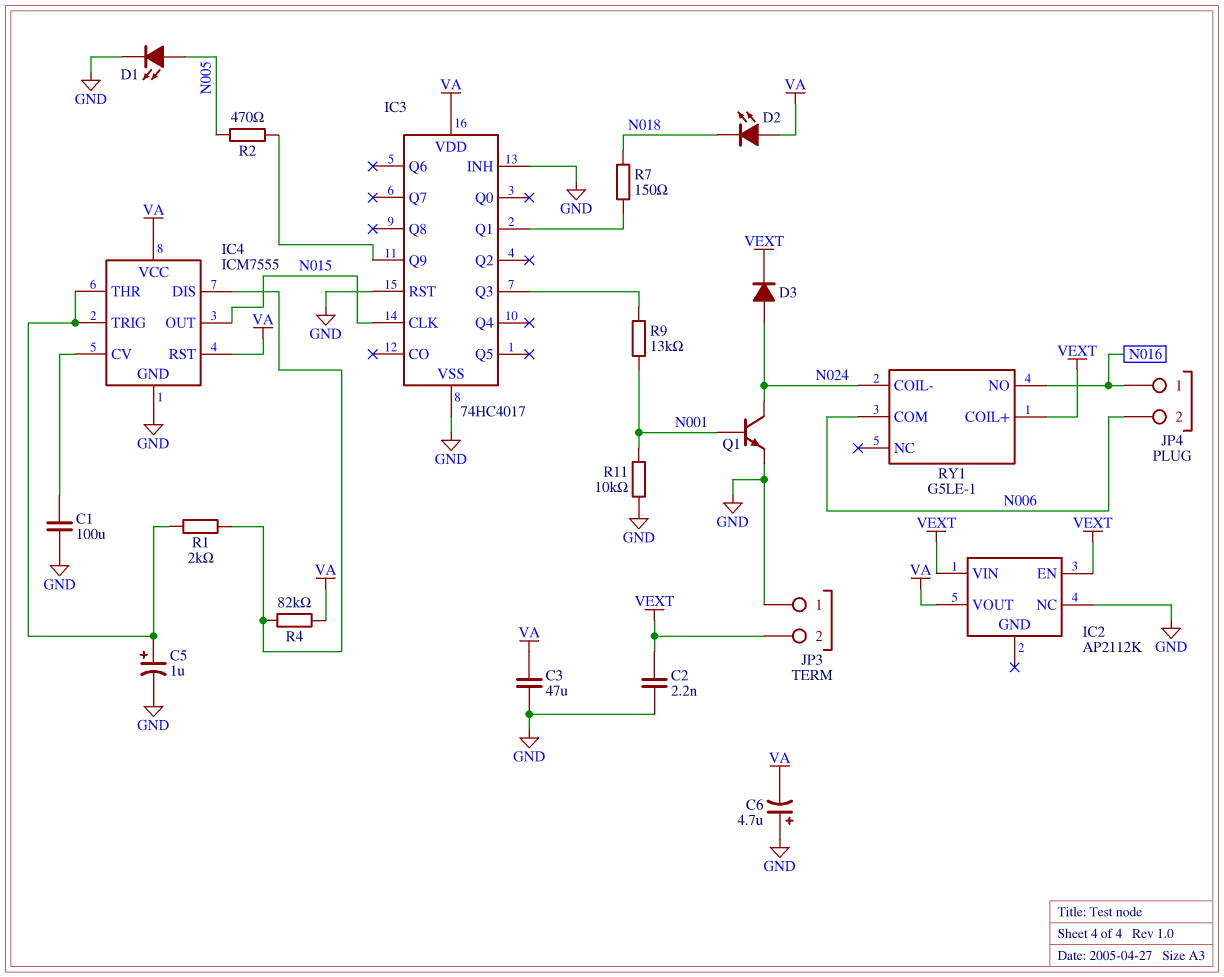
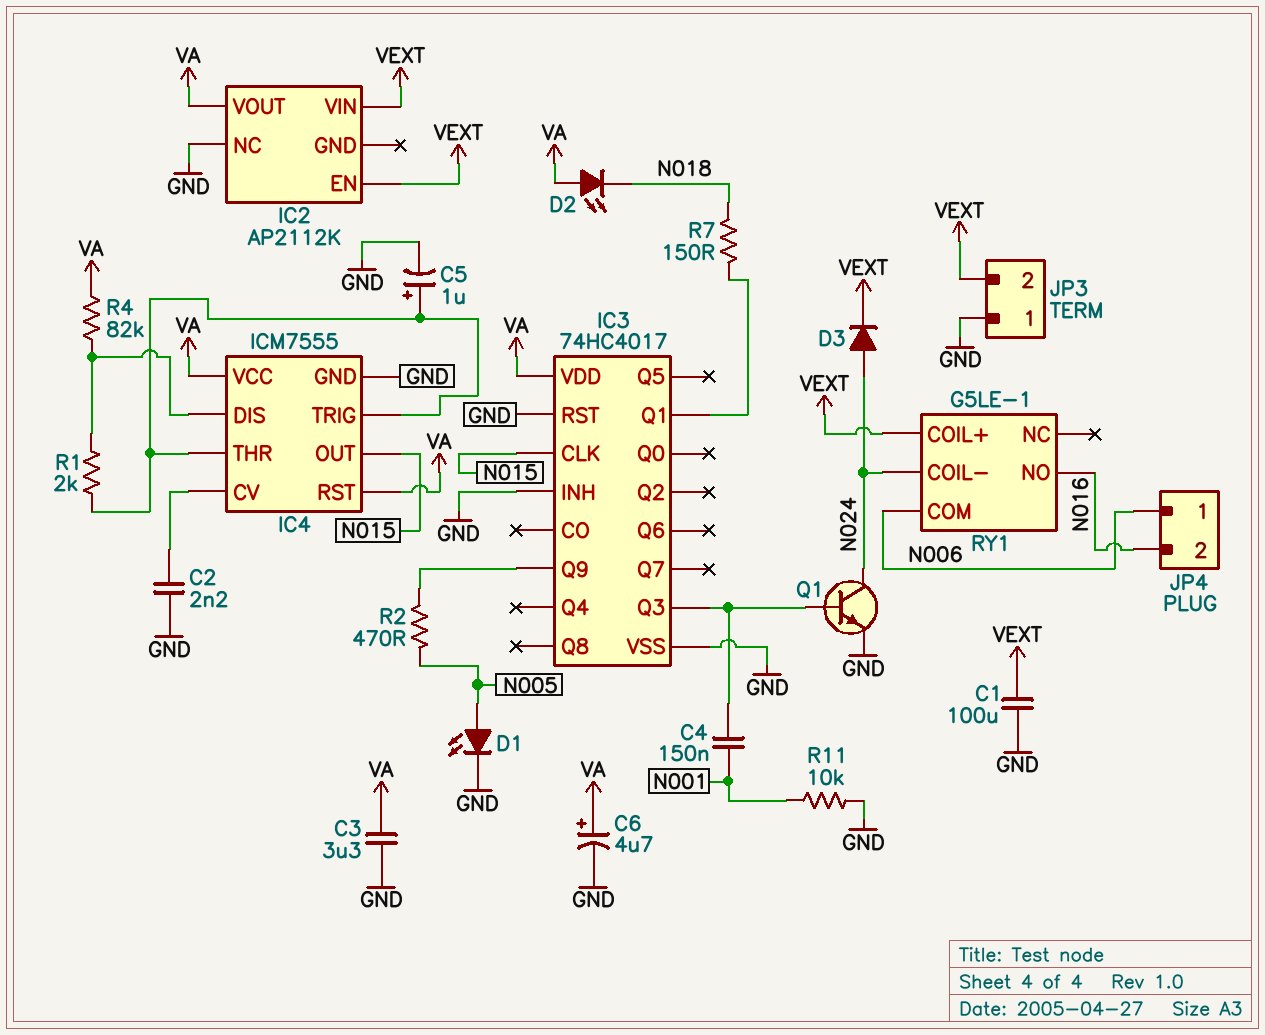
C1: 100uF (GND, IC4/CV) -> 100uF (GND, VEXT)
C2: 2.2nF (GND, VEXT) -> 2.2nF (GND, IC4/CV)
C3: 47uF (GND, VA) -> 3.3uF (GND, VA)
C4: none -> 150nF (IC3/Q3, N001)
C6: 4.7uF (plus GND, minus VA) -> 4.7uF (plus VA, minus GND)
JP4 pin 1: N016 -> N006
JP4 pin 2: N006 -> N016
Q1: NPN (B N001, C N024, E GND) -> NPN (B IC3/Q3, C N024, E GND)
R9: 13k (IC3/Q3, N001) -> none

